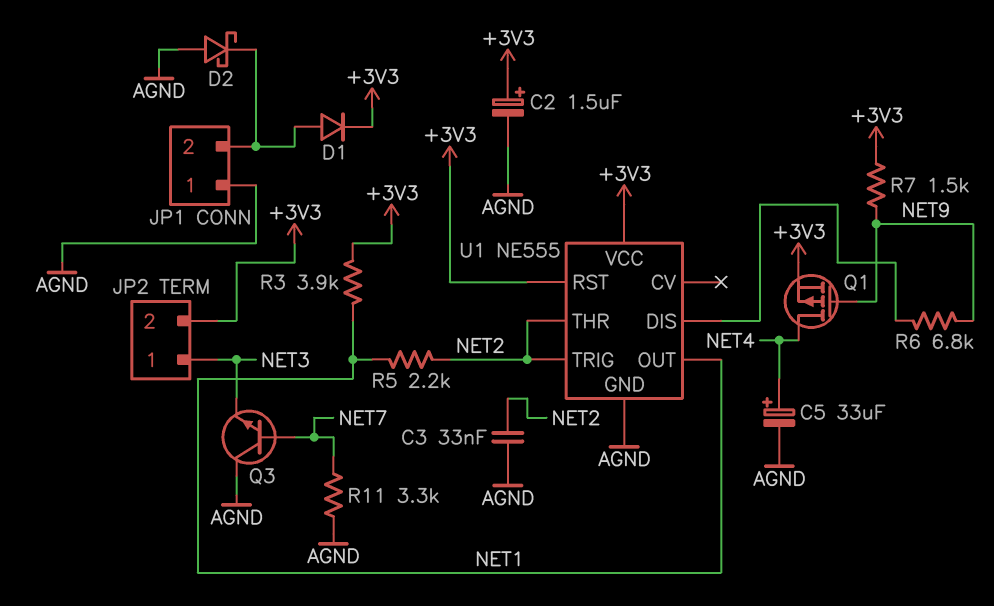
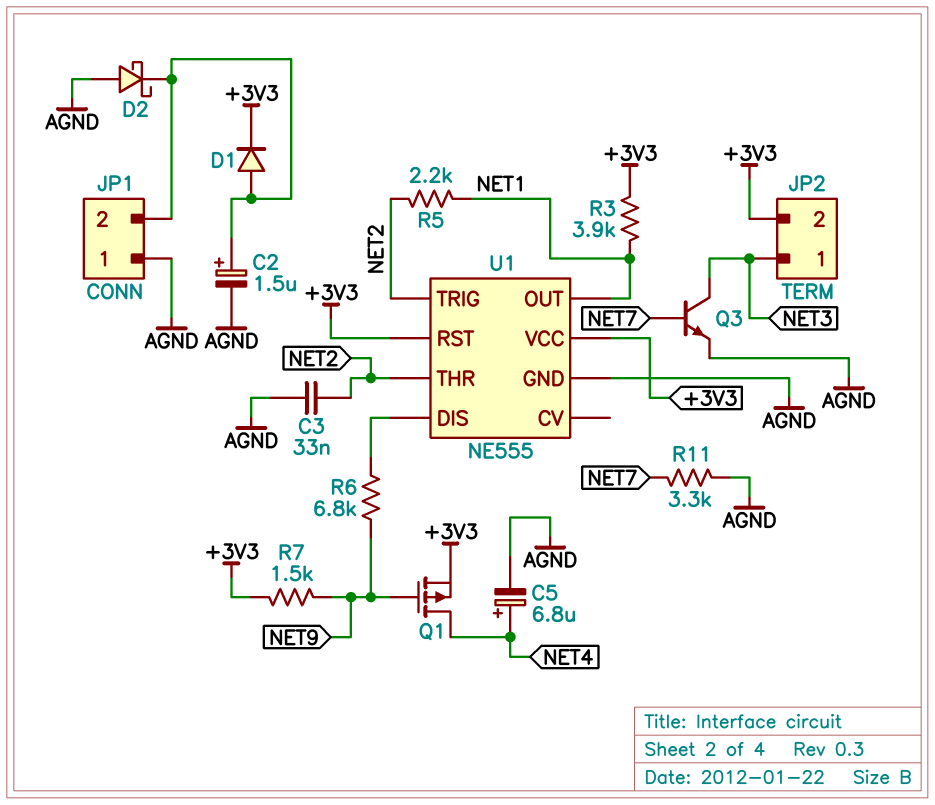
C2: 1.5uF (plus +3V3, minus AGND) -> 1.5uF (plus JP1/2, minus AGND)
C5: 33uF (plus NET4, minus AGND) -> 6.8uF (plus NET4, minus AGND)
Q3: NPN (B NET7, C AGND, E NET3) -> NPN (B NET7, C NET3, E AGND)

